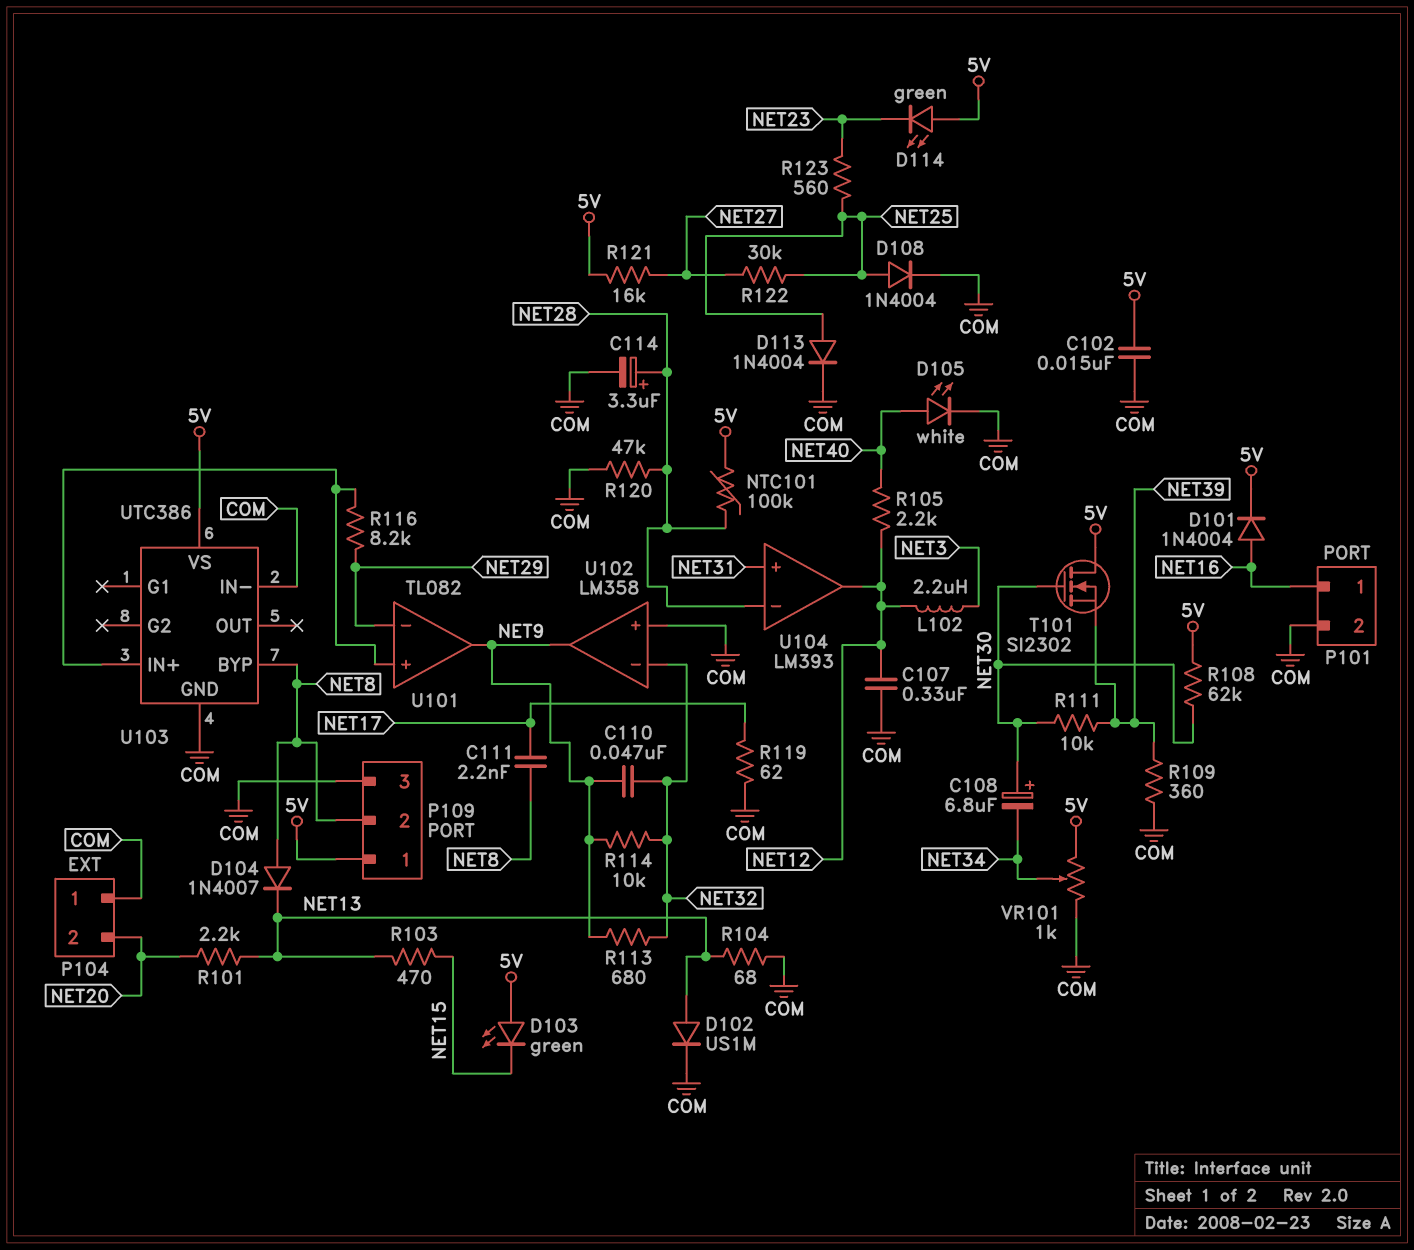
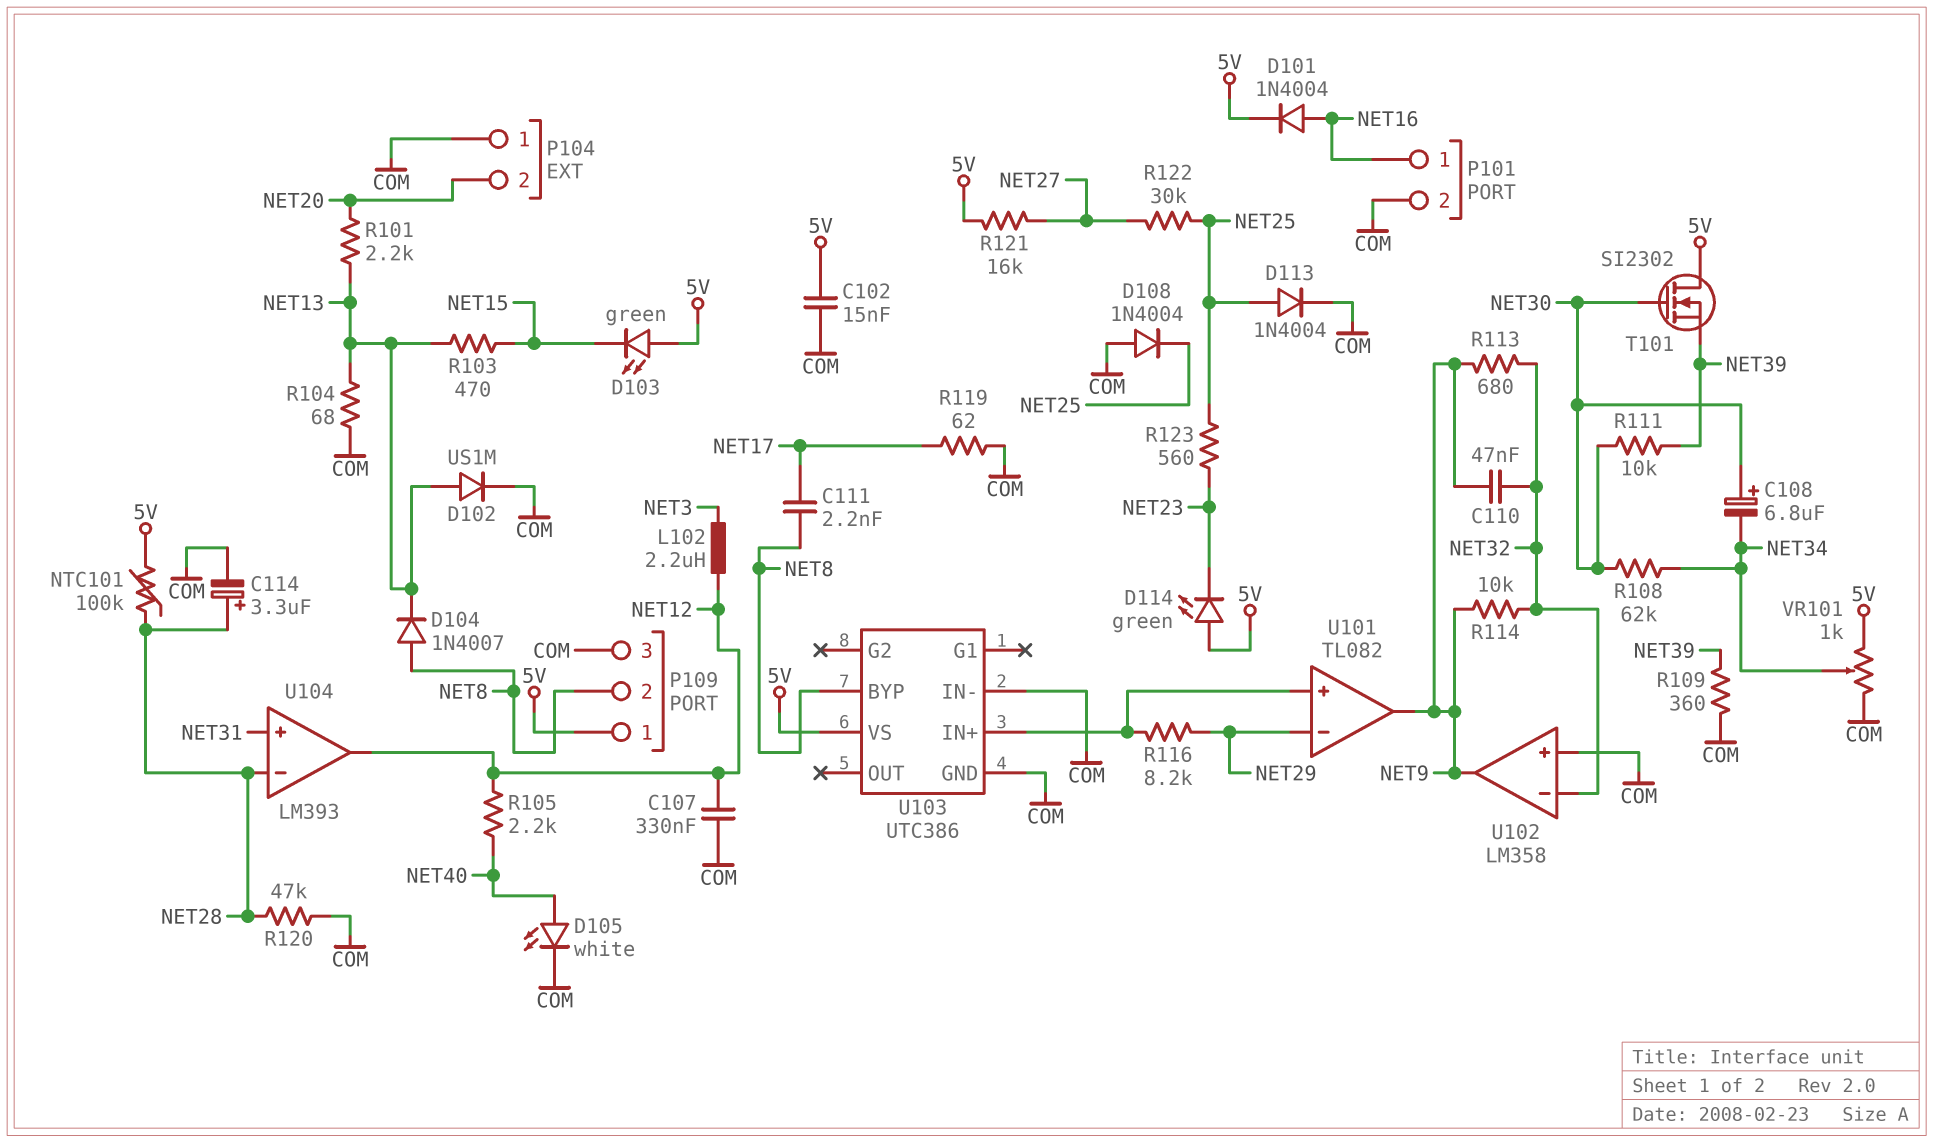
D108: diode 1N4004 (A NET25, K COM) -> diode 1N4004 (A COM, K NET25)
R108: 62k (5V, NET30) -> 62k (NET30, NET34)

